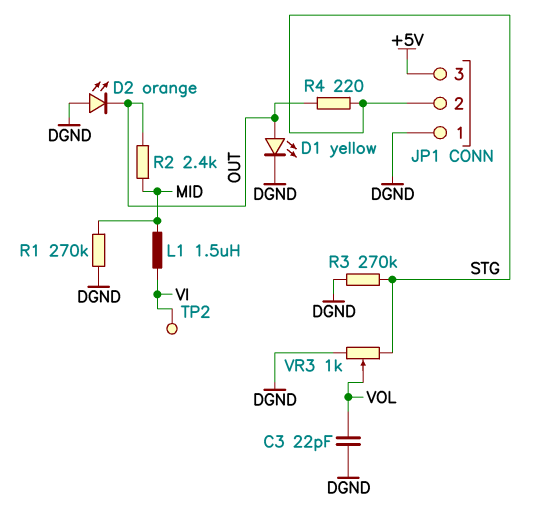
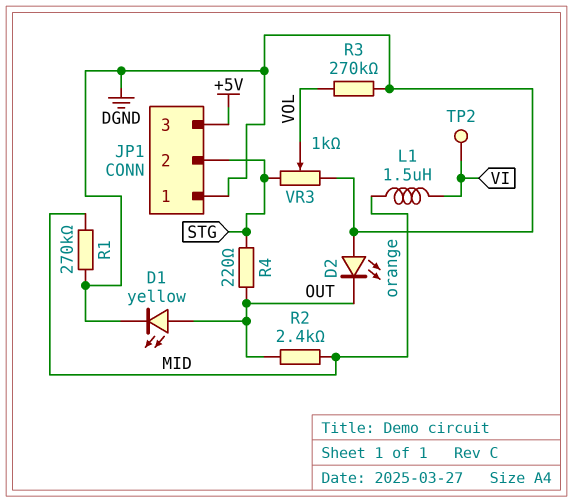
C3: 22pF (DGND, VOL) -> none
R3: 270k (DGND, STG) -> 270k (DGND, VOL)

